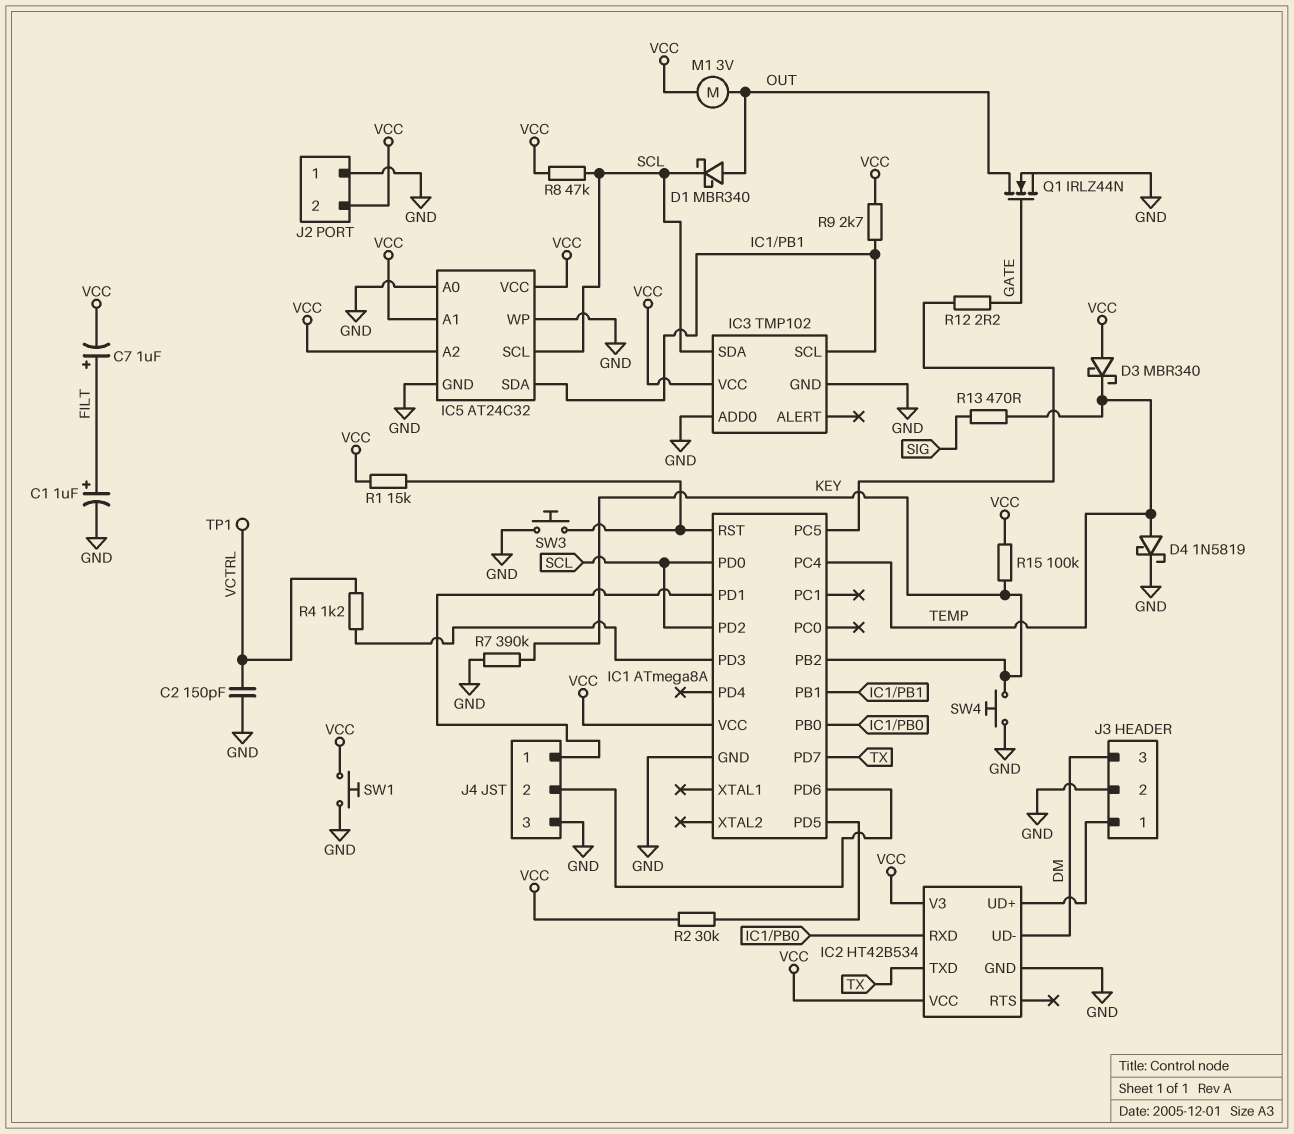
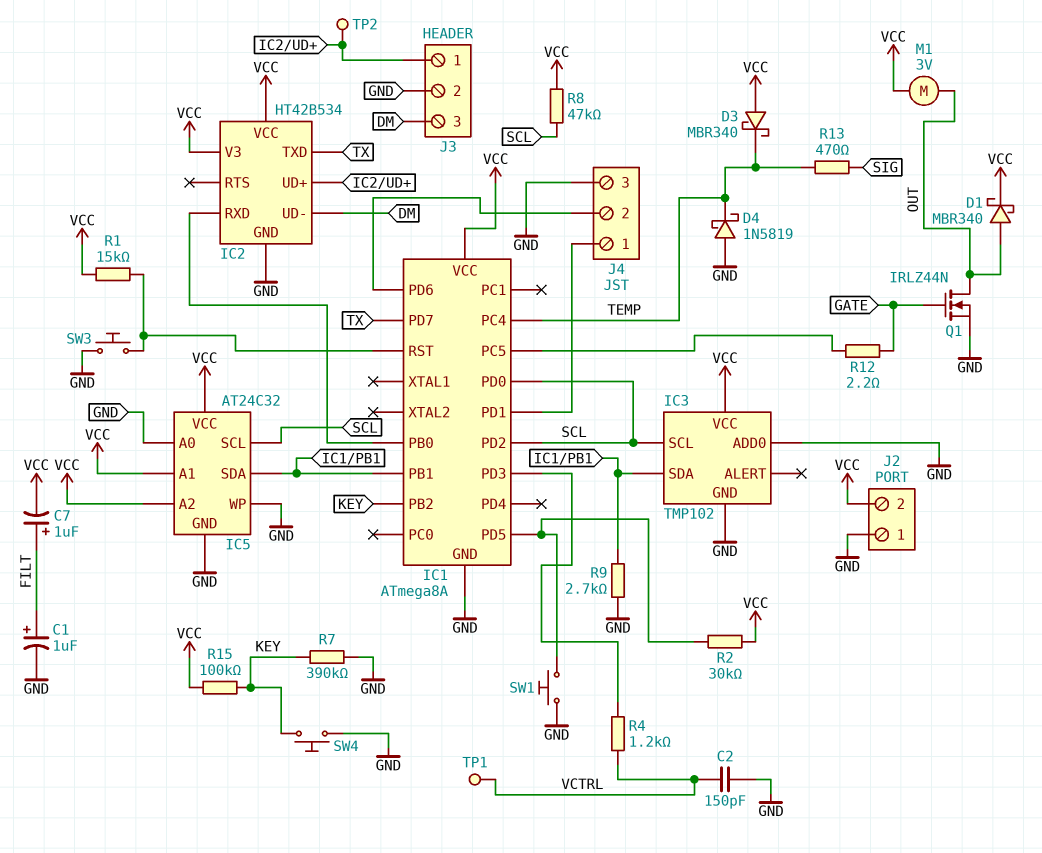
D1: schottky MBR340 (A OUT, K SCL) -> schottky MBR340 (A OUT, K VCC)
D4: schottky 1N5819 (A TEMP, K GND) -> schottky 1N5819 (A GND, K TEMP)
IC3 pin SCL: IC1/PB1 -> SCL
IC3 pin SDA: SCL -> IC1/PB1
R9: 2.7k (IC1/PB1, VCC) -> 2.7k (GND, IC1/PB1)
SW1: button (GND, VCC) -> button (GND, IC1/PD5)
TP2: none -> test point (IC2/UD+)

